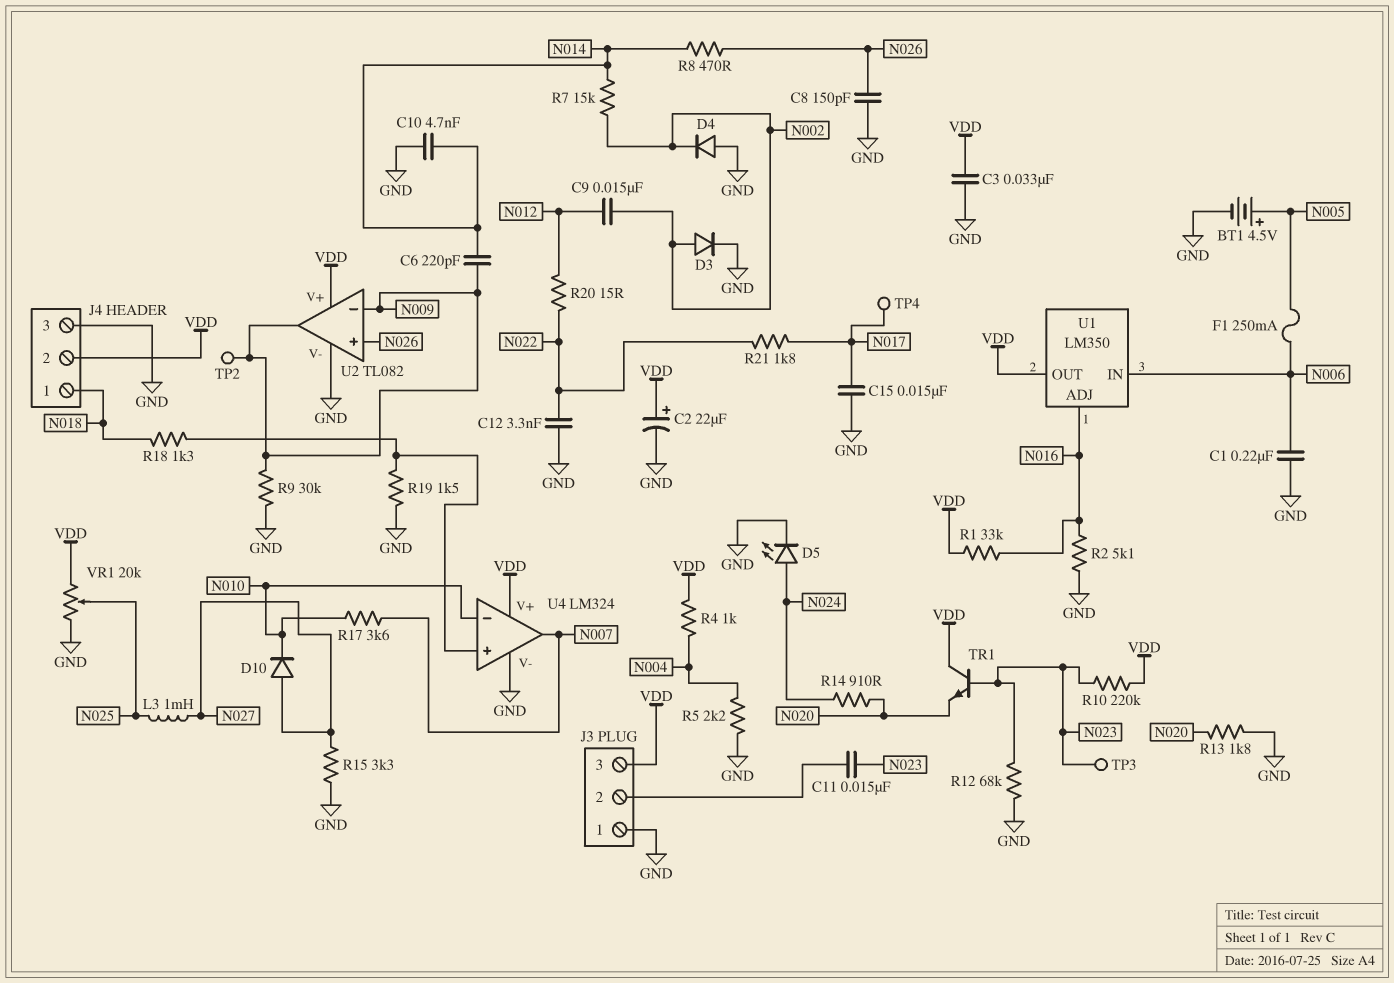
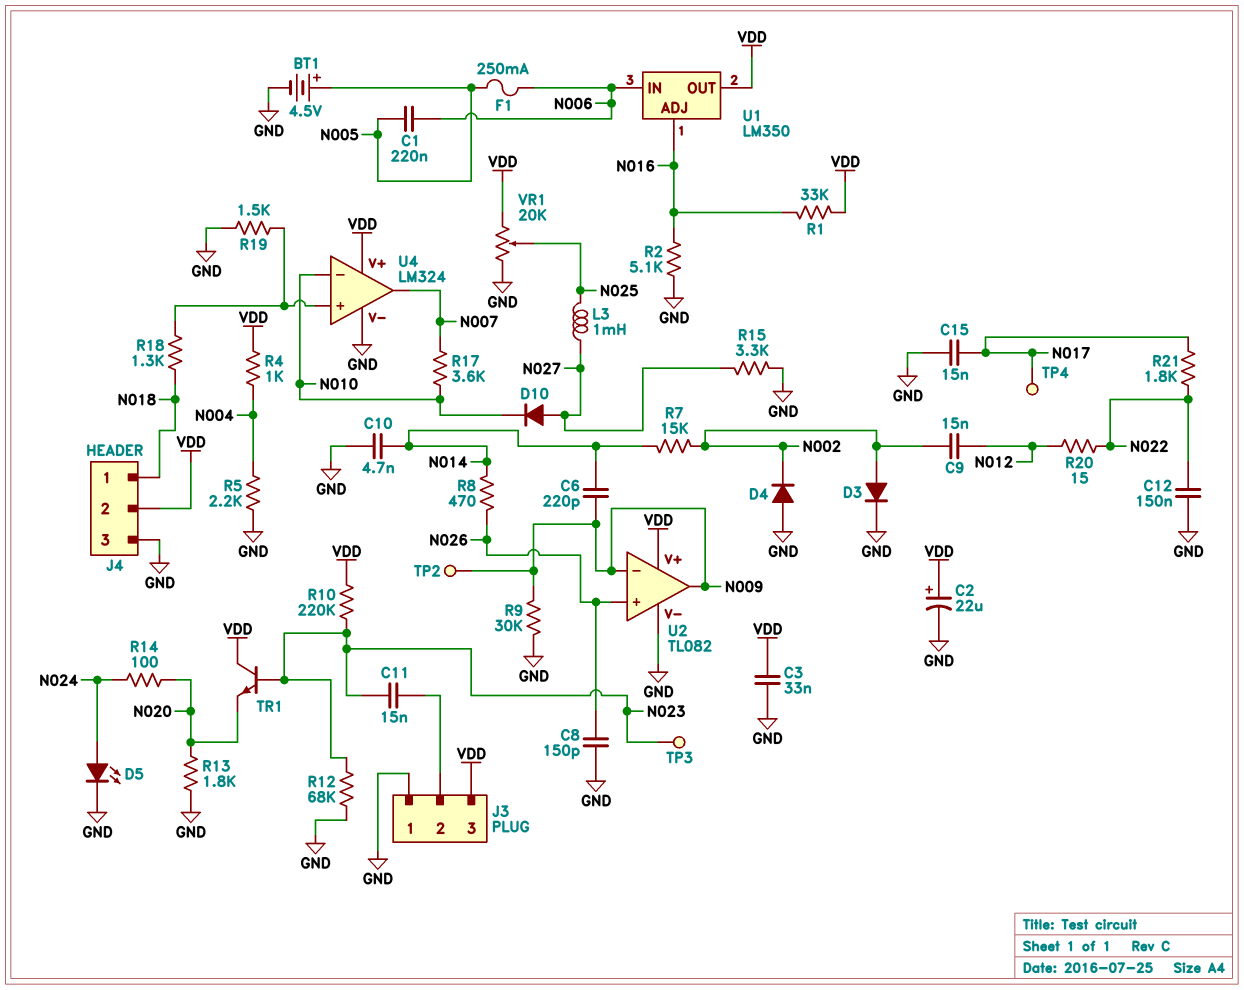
C1: 220nF (GND, N006) -> 220nF (N005, N006)
C12: 3.3nF (GND, N022) -> 150nF (GND, N022)
R14: 910 (N020, N024) -> 100 (N020, N024)

